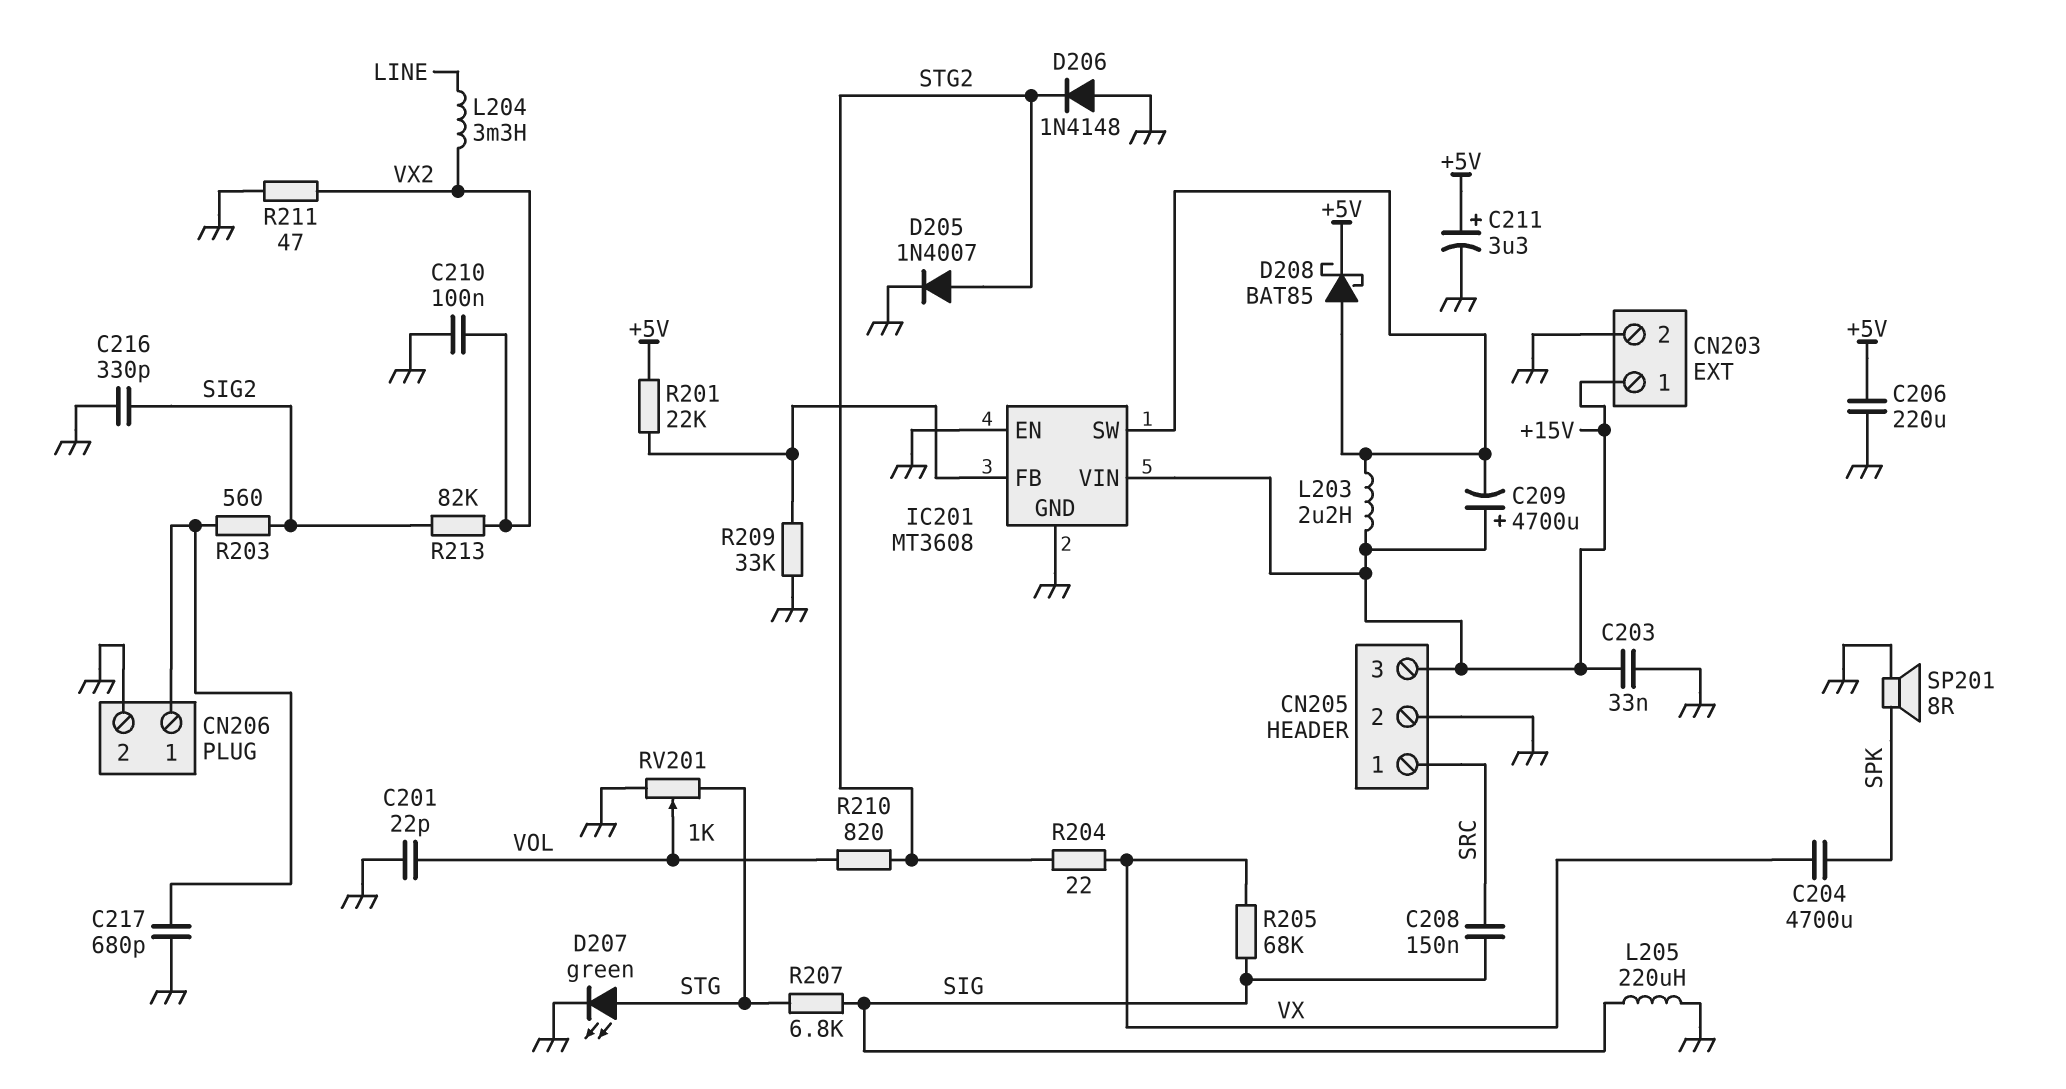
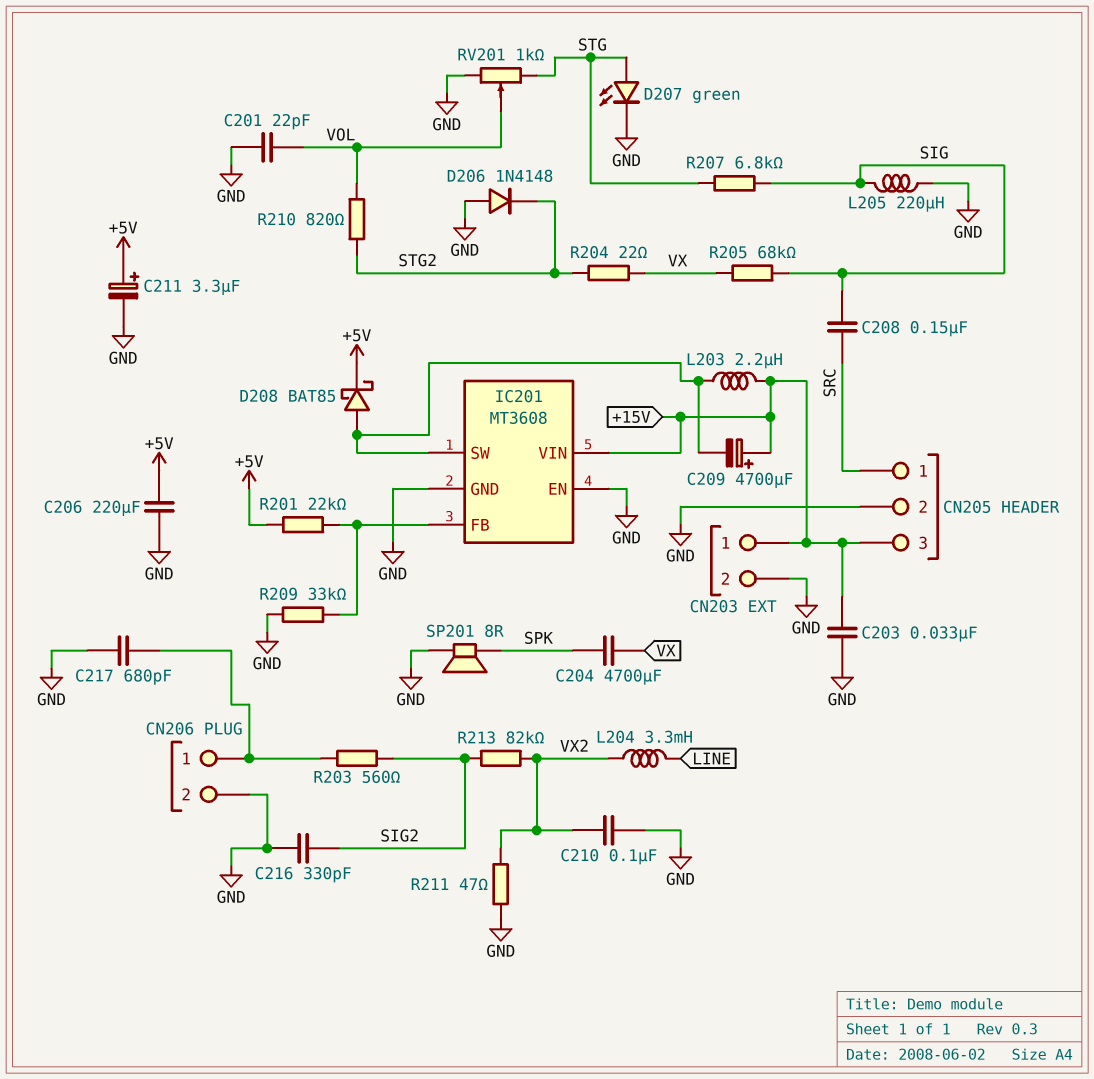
D205: diode 1N4007 (A STG2, K GND) -> none

